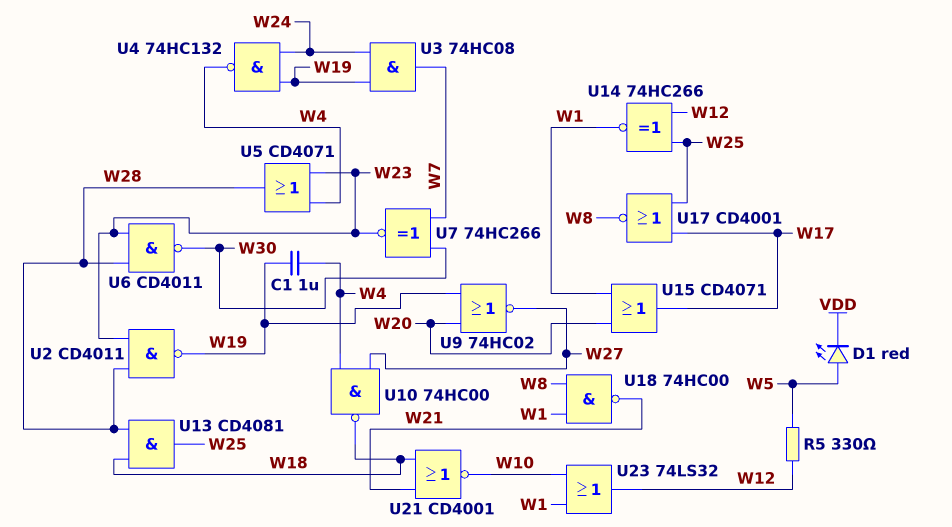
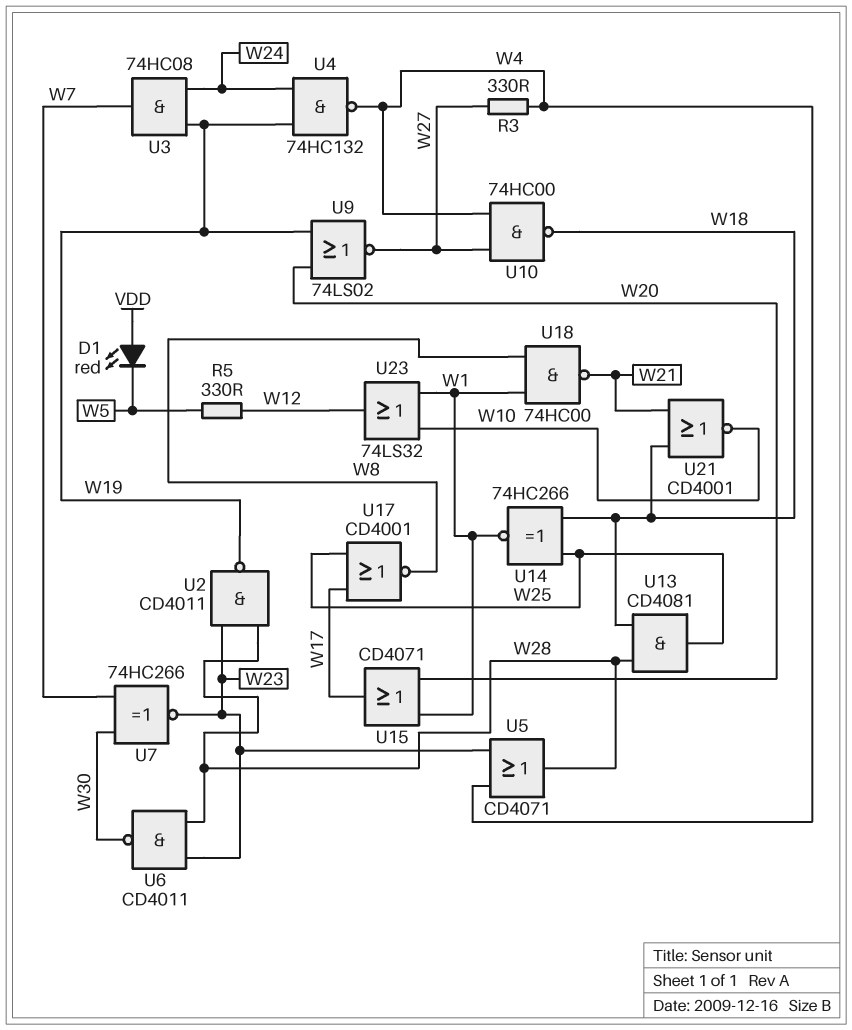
C1: 1uF (W4, W19) -> none
D1: LED red (A W5, K VDD) -> LED red (A VDD, K W5)
R3: none -> 330 (W4, W27)
U9: NOR 74HC02 (in W19, in W20, out W27) -> NOR 74LS02 (in W19, in W20, out W27)
U14: XNOR 74HC266 (in W12, in W25, out W1) -> XNOR 74HC266 (in W18, in W25, out W1)

